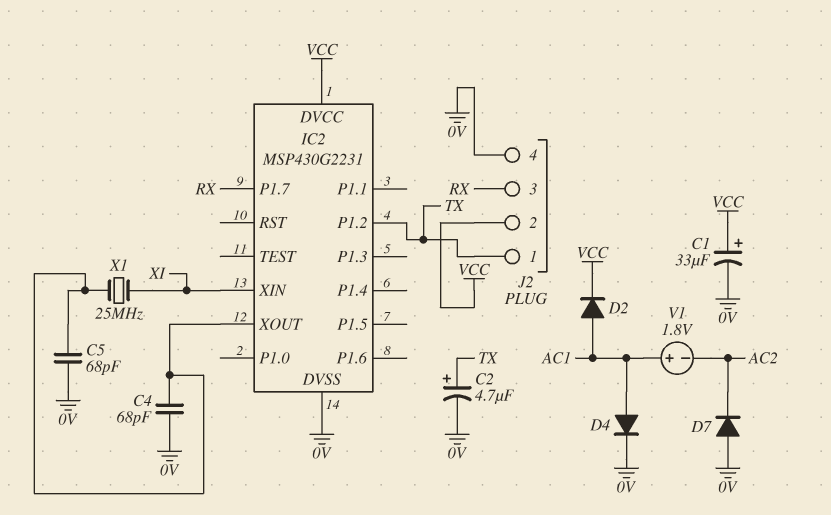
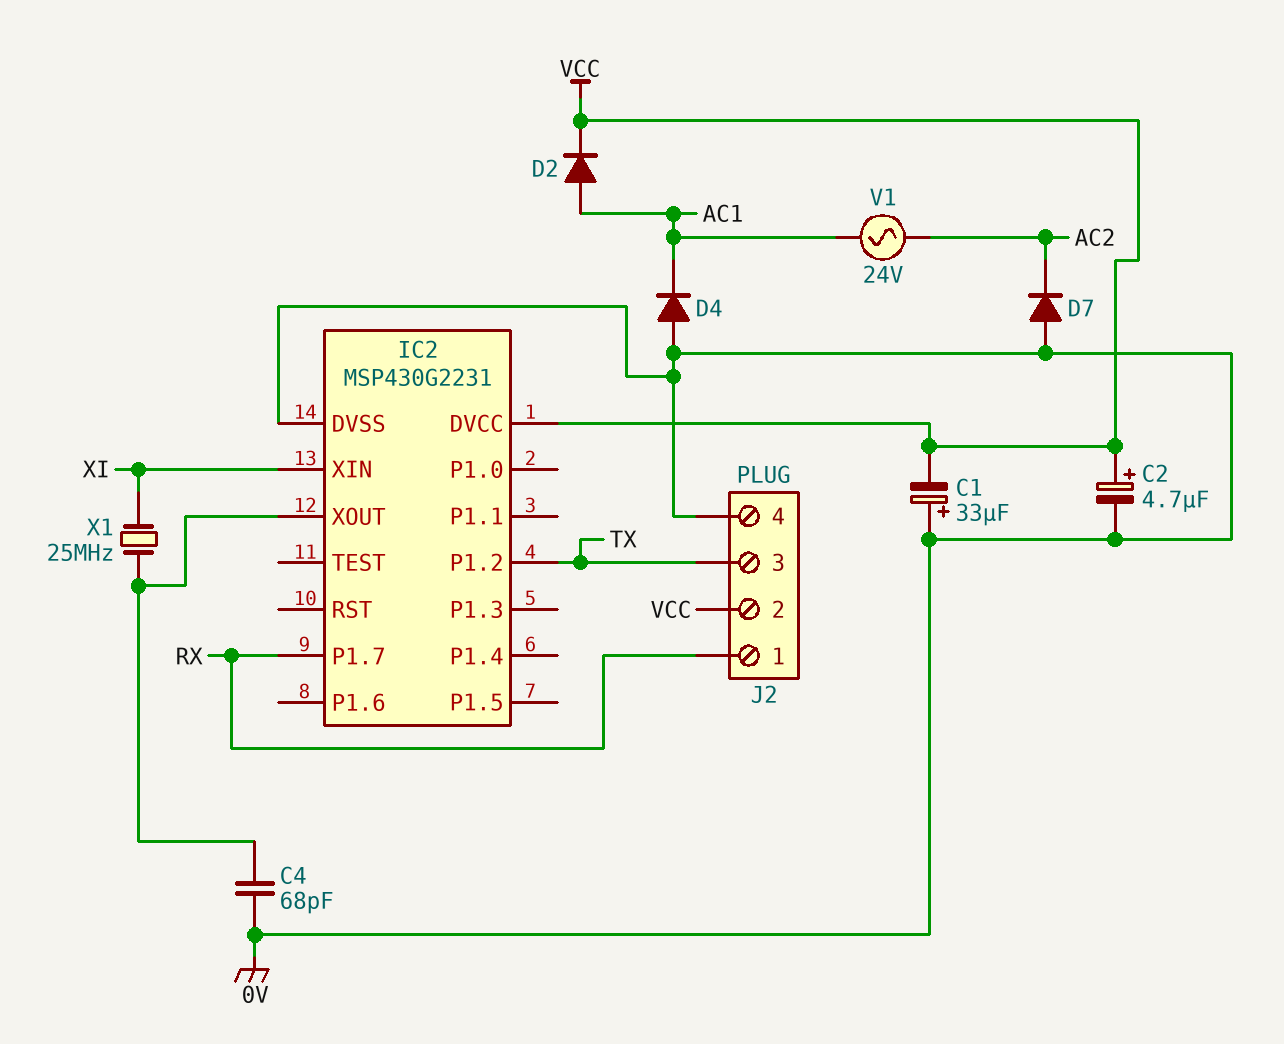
C1: 33uF (plus VCC, minus 0V) -> 33uF (plus 0V, minus VCC)
C2: 4.7uF (plus TX, minus 0V) -> 4.7uF (plus VCC, minus 0V)
C5: 68pF (0V, IC2/XOUT) -> none
D4: diode (A AC1, K 0V) -> diode (A 0V, K AC1)
J2 pin 1: TX -> RX
J2 pin 3: RX -> TX
V1: 1.8V (plus AC1, minus AC2) -> AC 24V (AC1, AC2)

